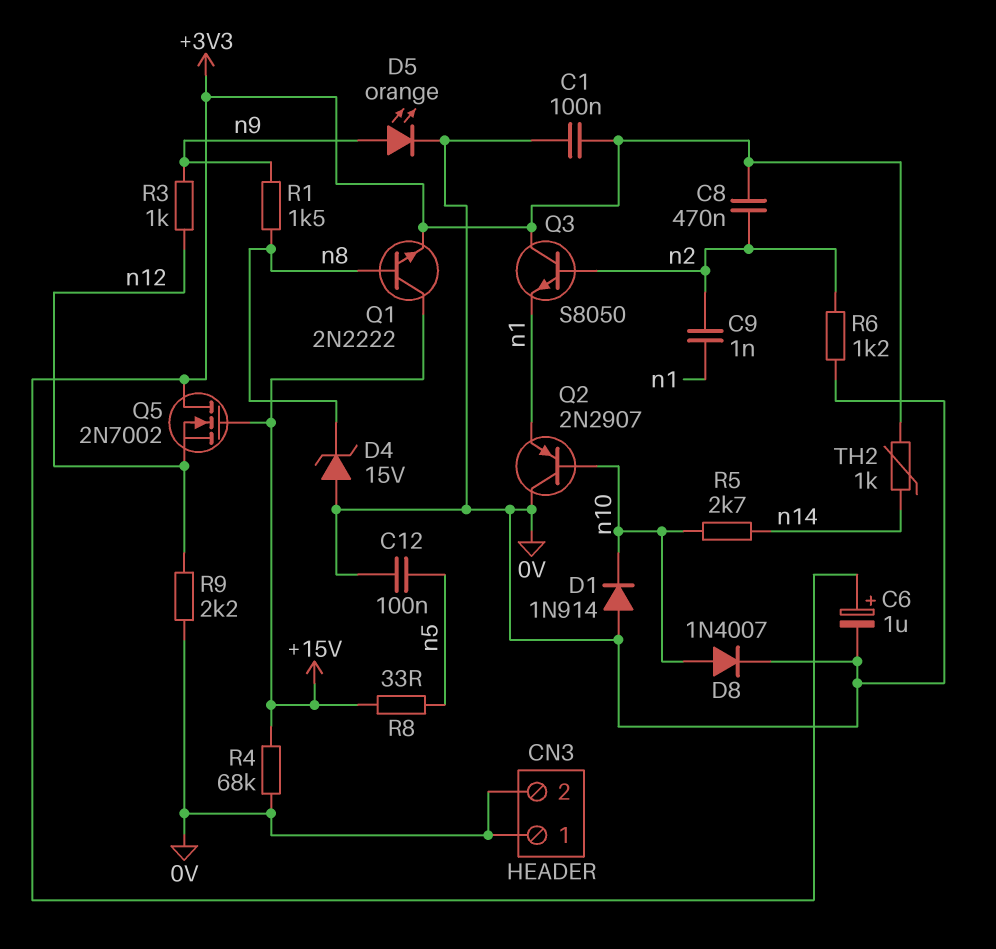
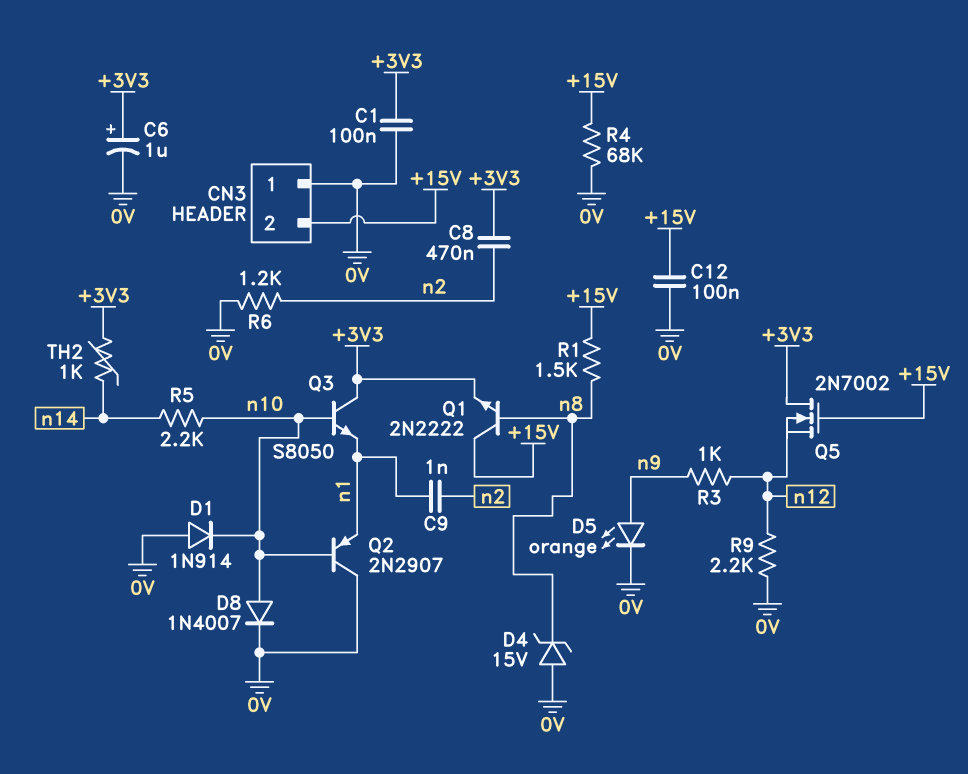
C12: 100nF (0V, n5) -> 100nF (+15V, 0V)
CN3 pin 2: 0V -> +15V
Q3: NPN S8050 (B n2, C +3V3, E n1) -> NPN S8050 (B n10, C +3V3, E n1)
R1: 1.5k (n8, n9) -> 1.5k (+15V, n8)
R5: 2.7k (n10, n14) -> 2.2k (n10, n14)
R8: 33 (+15V, n5) -> none

